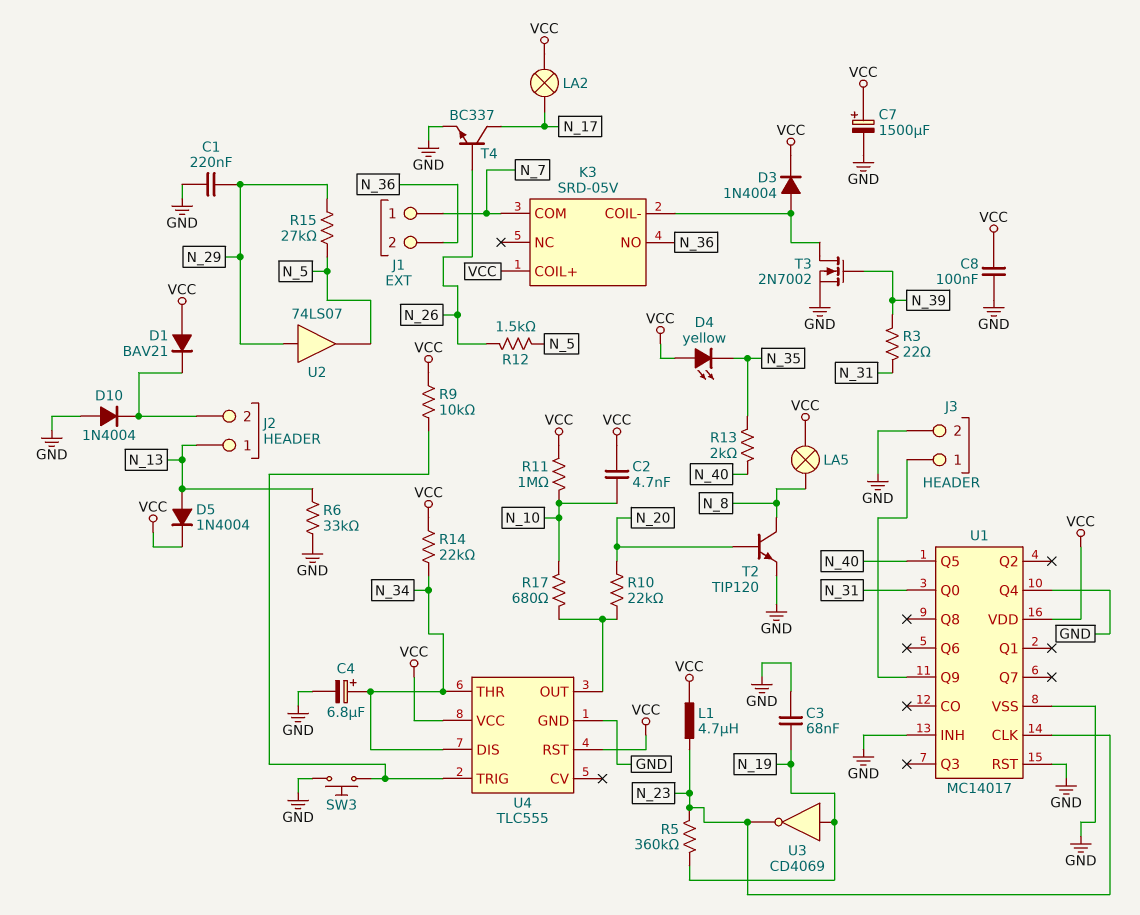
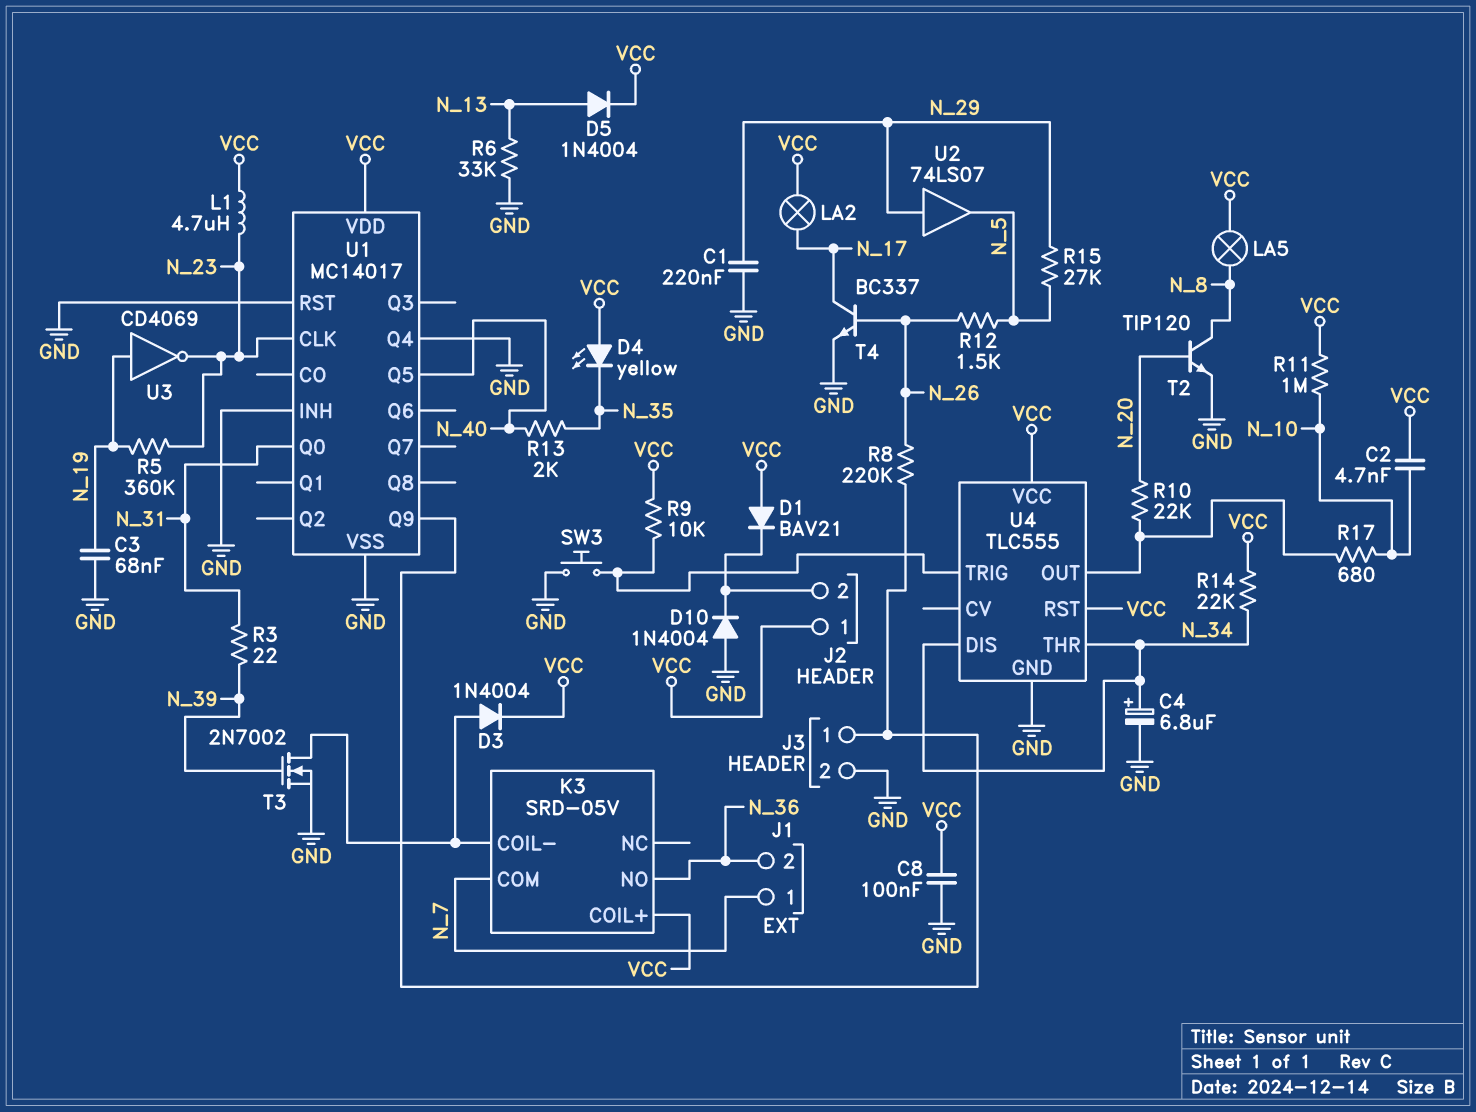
C7: 1500uF (plus VCC, minus GND) -> none
J2 pin 1: N_13 -> VCC
R8: none -> 220k (J3/1, N_26)

